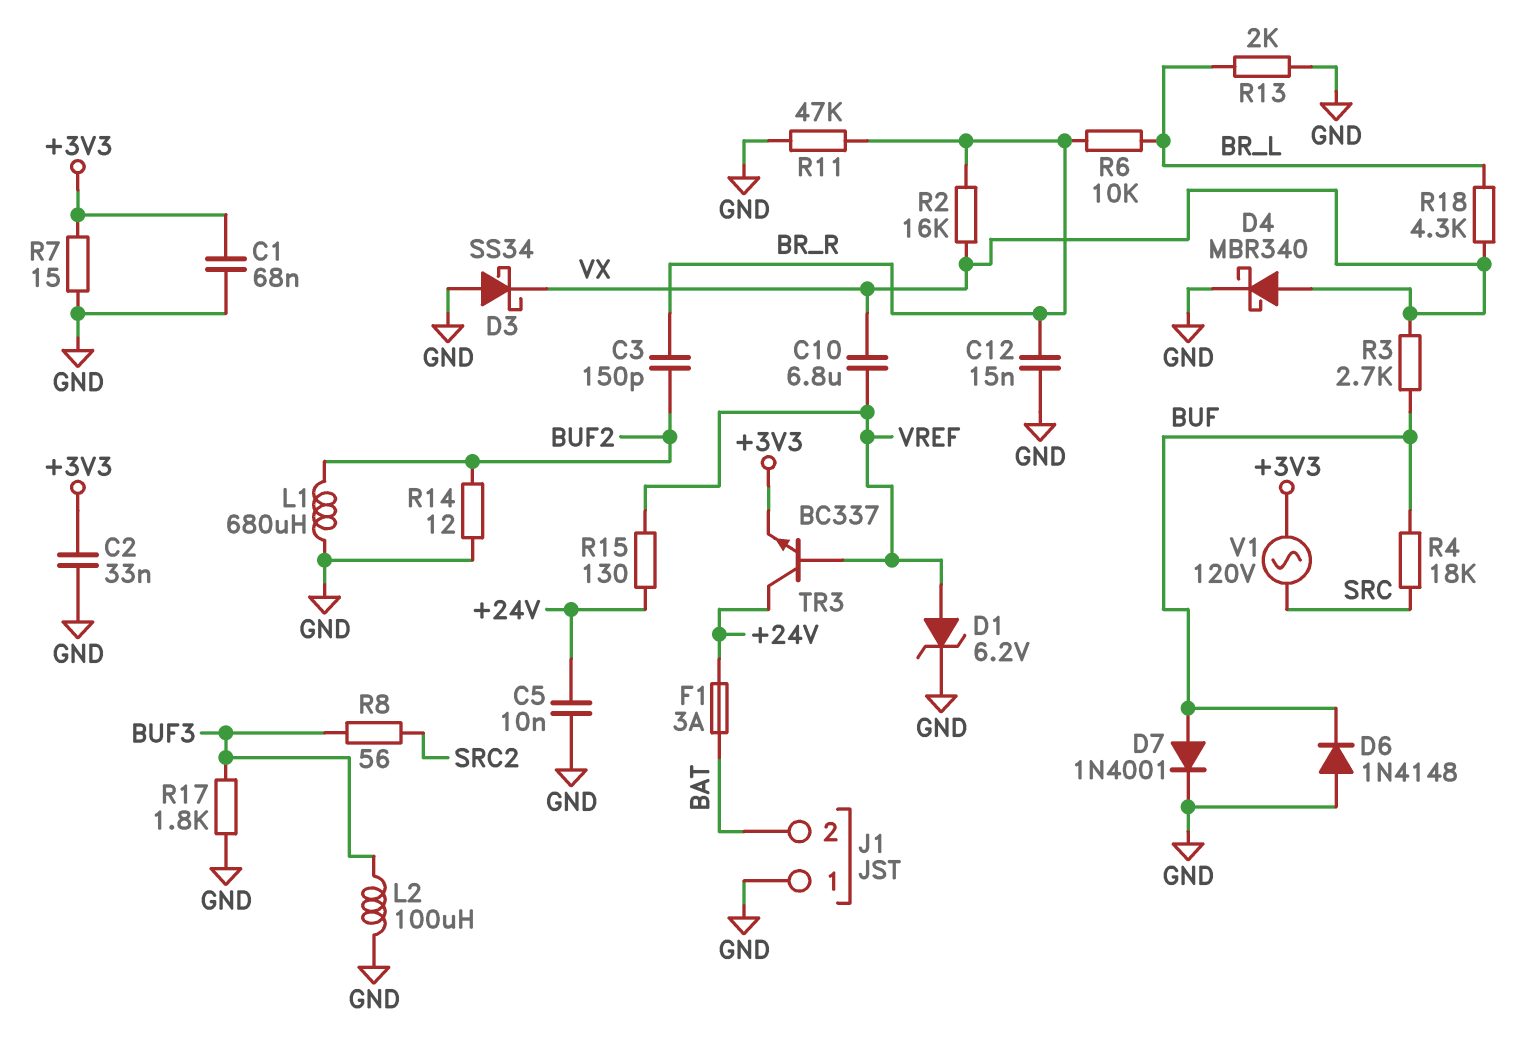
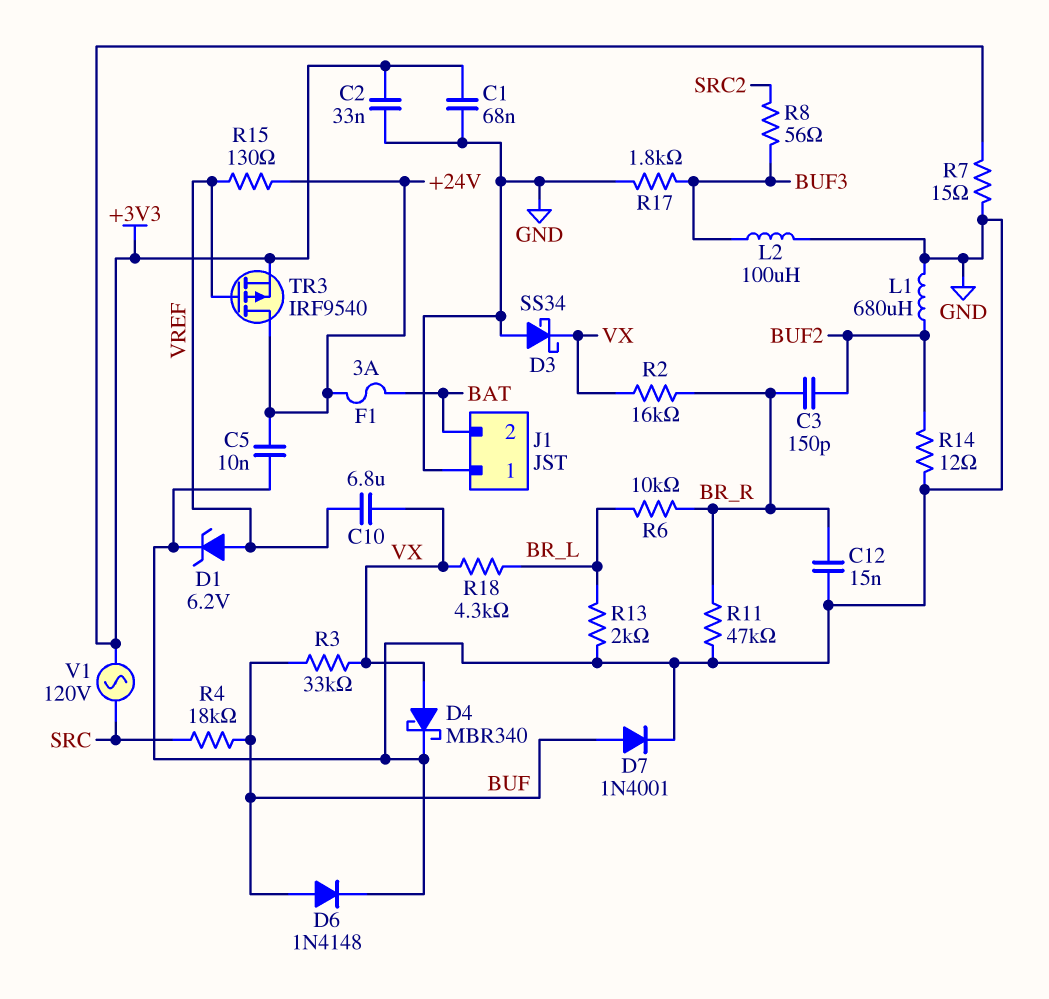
D6: diode 1N4148 (A GND, K BUF) -> diode 1N4148 (A BUF, K GND)
R3: 2.7k (BUF, VX) -> 33k (BUF, VX)
TR3: NPN BC337 (B VREF, C +24V, E +3V3) -> PMOS IRF9540 (G VREF, D +24V, S +3V3)

